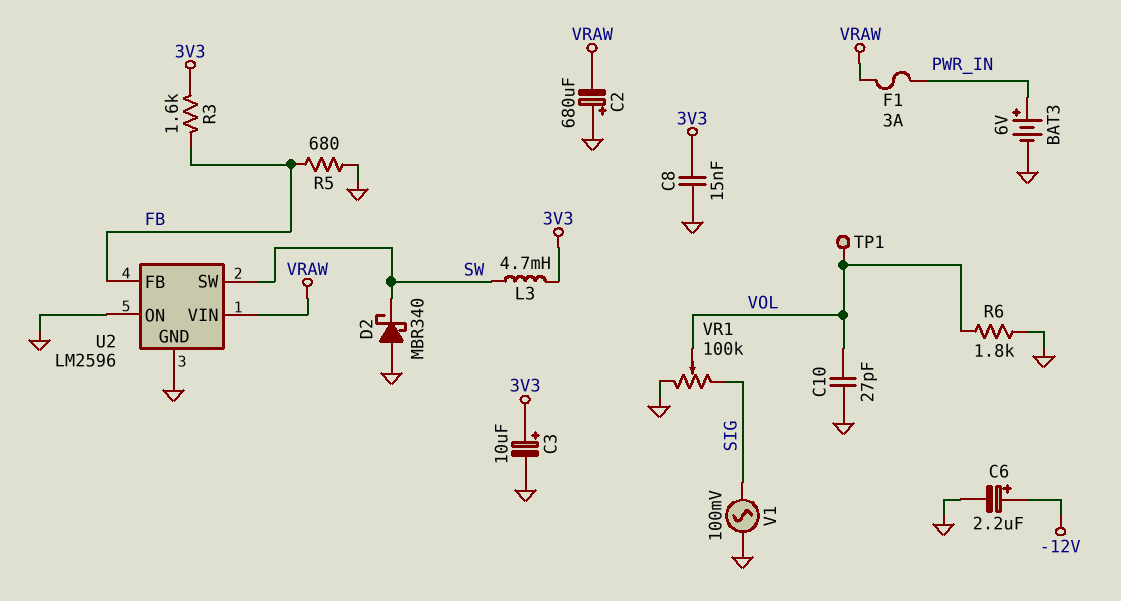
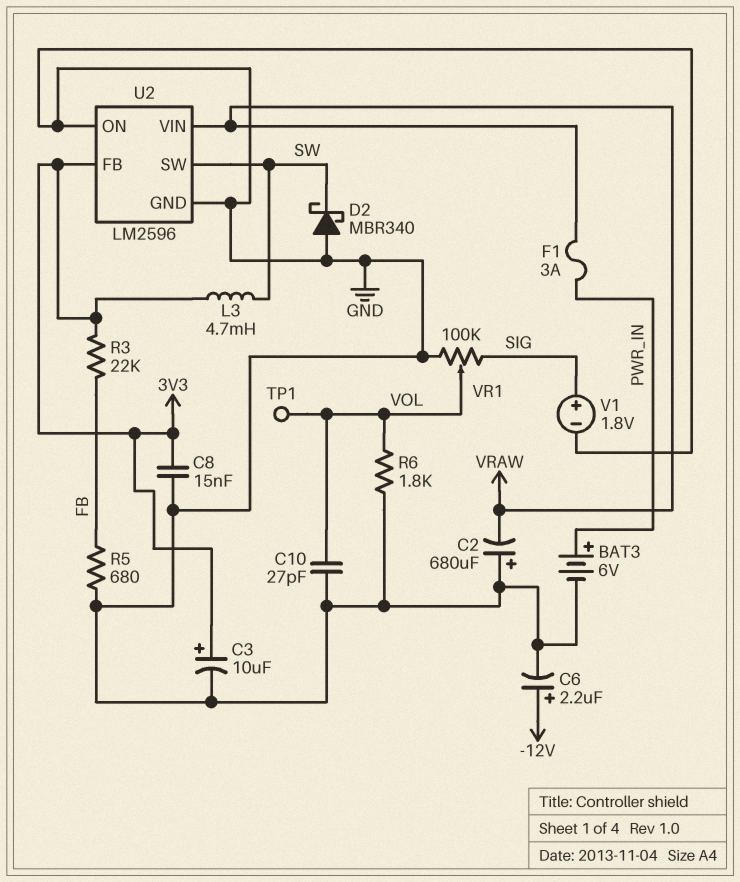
R3: 1.6k (3V3, FB) -> 22k (3V3, FB)
U2 pin FB: FB -> 3V3
V1: AC 100mV (GND, SIG) -> 1.8V (plus SIG, minus GND)

